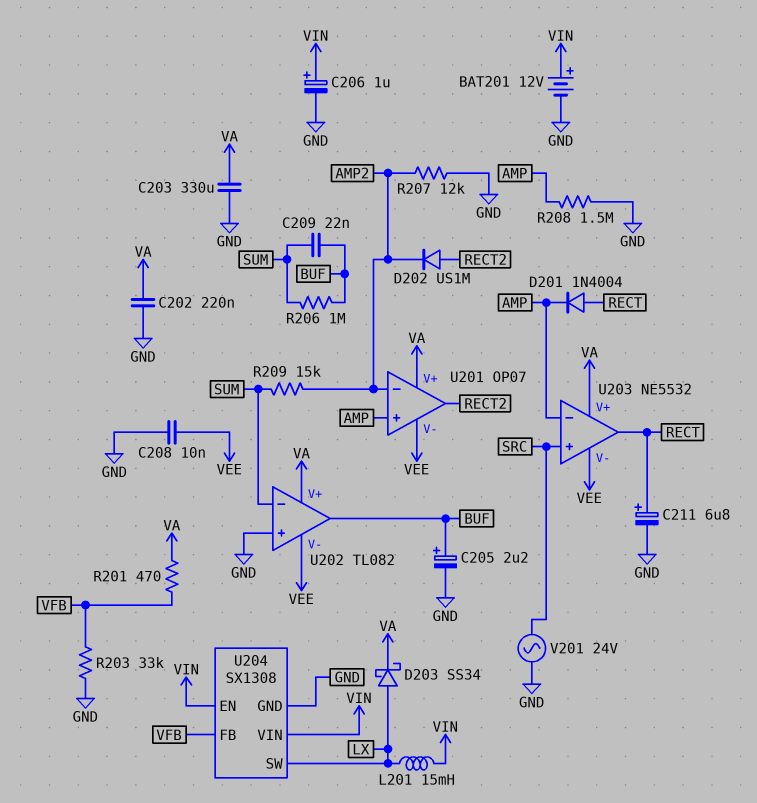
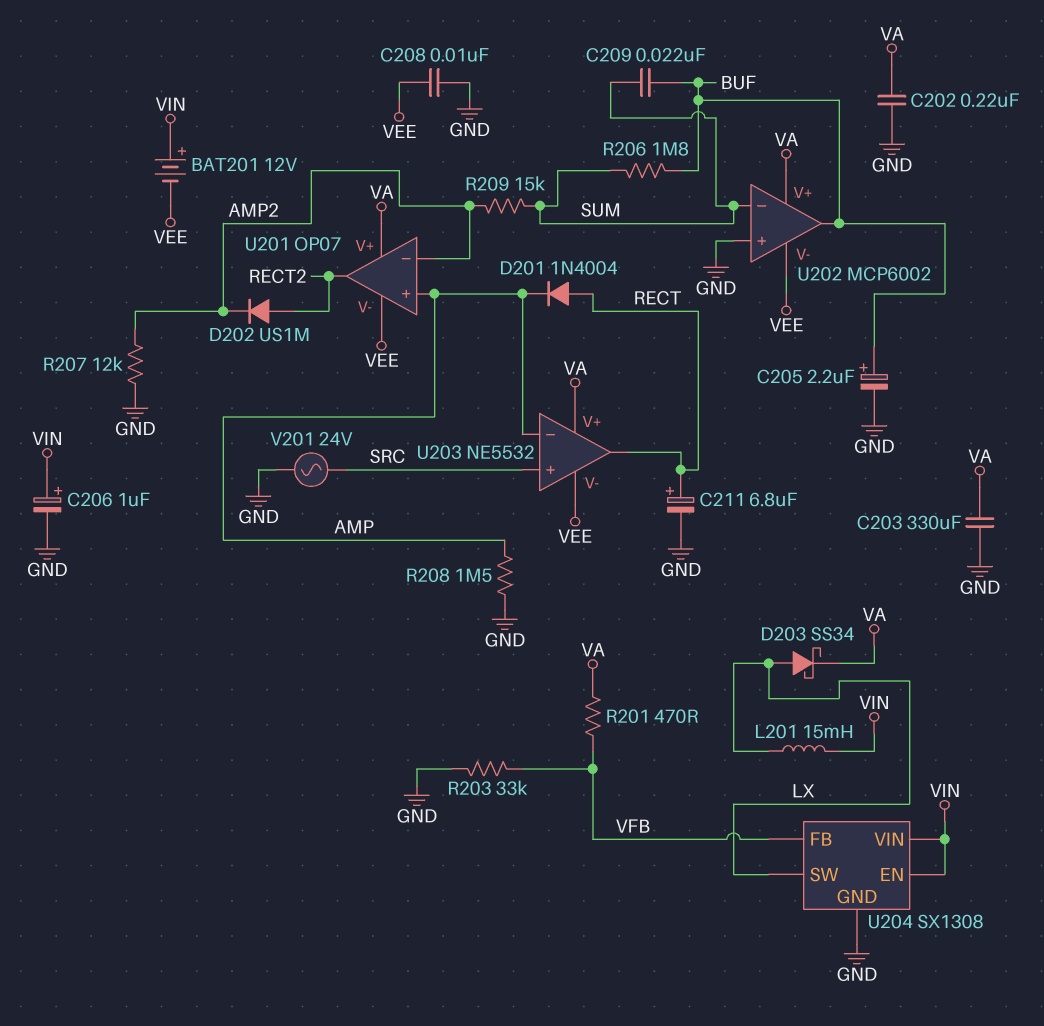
BAT201: 12V (plus VIN, minus GND) -> 12V (plus VIN, minus VEE)
R206: 1M (BUF, SUM) -> 1.8M (BUF, SUM)
U202: TL082 -> MCP6002

